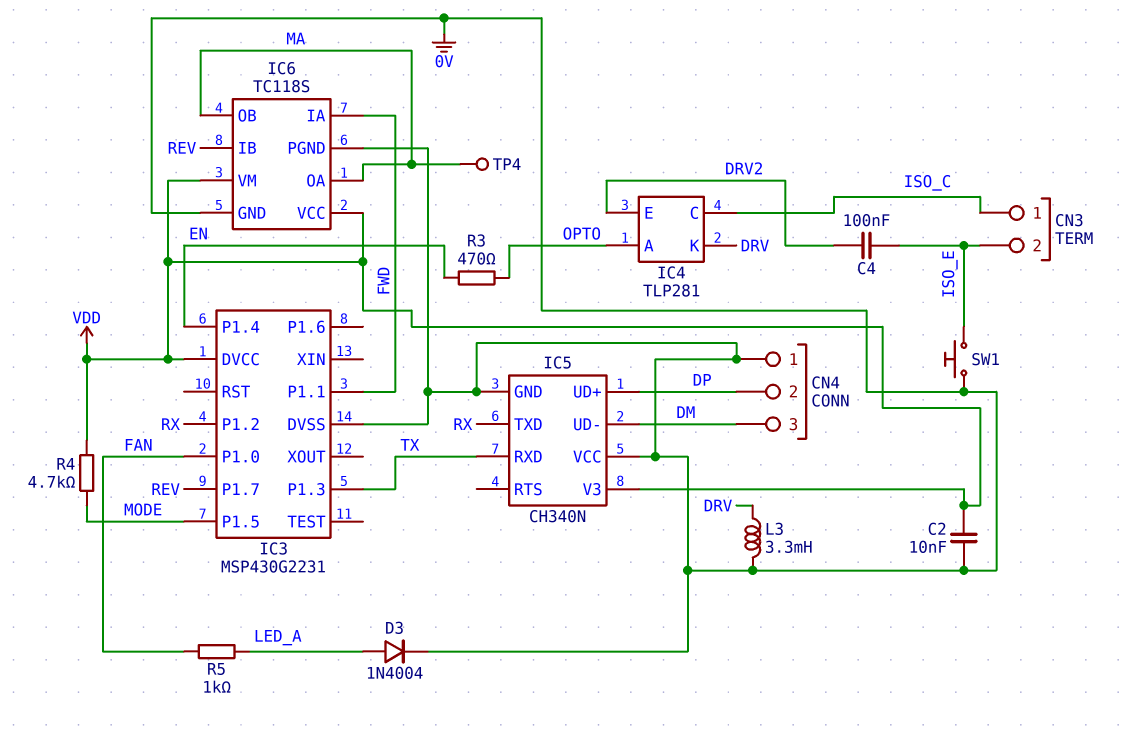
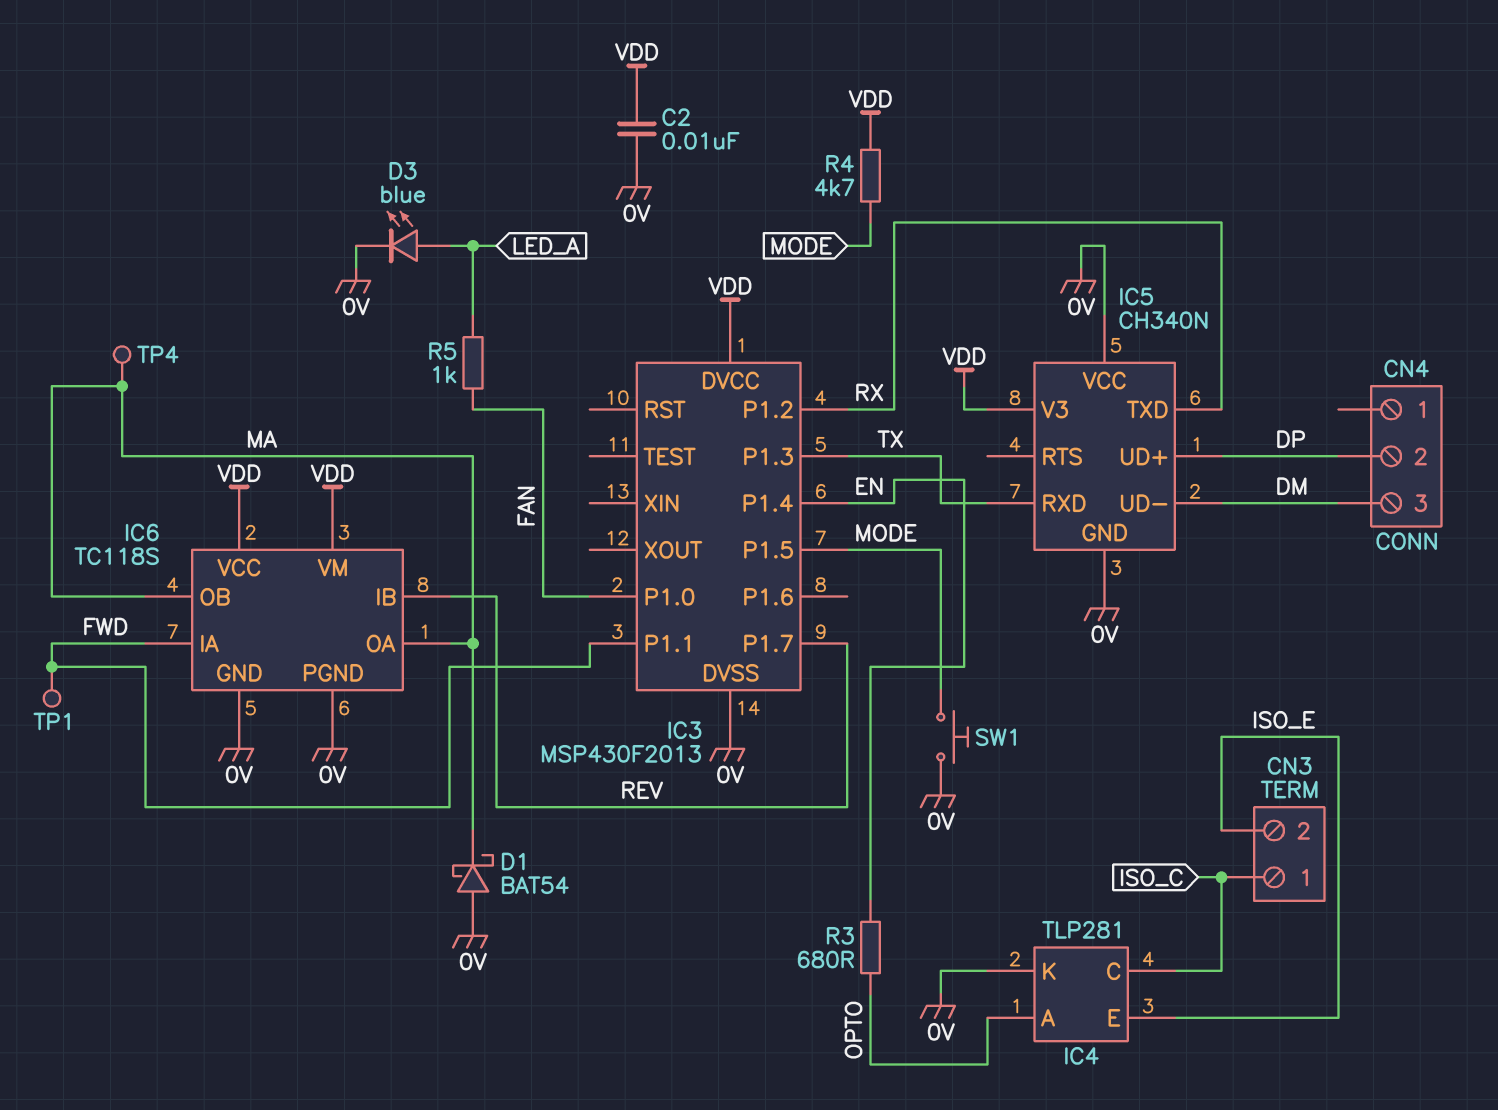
C4: 100nF (DRV2, ISO_E) -> none
CN4 pin 1: 0V -> none
D1: none -> schottky BAT54 (A 0V, K MA)
D3: diode 1N4004 (A LED_A, K 0V) -> LED blue (A LED_A, K 0V)
IC3: MSP430G2231 -> MSP430F2013
IC4 pin E: DRV2 -> ISO_E
IC4 pin K: DRV -> 0V
L3: 3.3mH (0V, DRV) -> none
R3: 470 (EN, OPTO) -> 680 (EN, OPTO)
SW1: button (0V, ISO_E) -> button (0V, MODE)
TP1: none -> test point (FWD)

